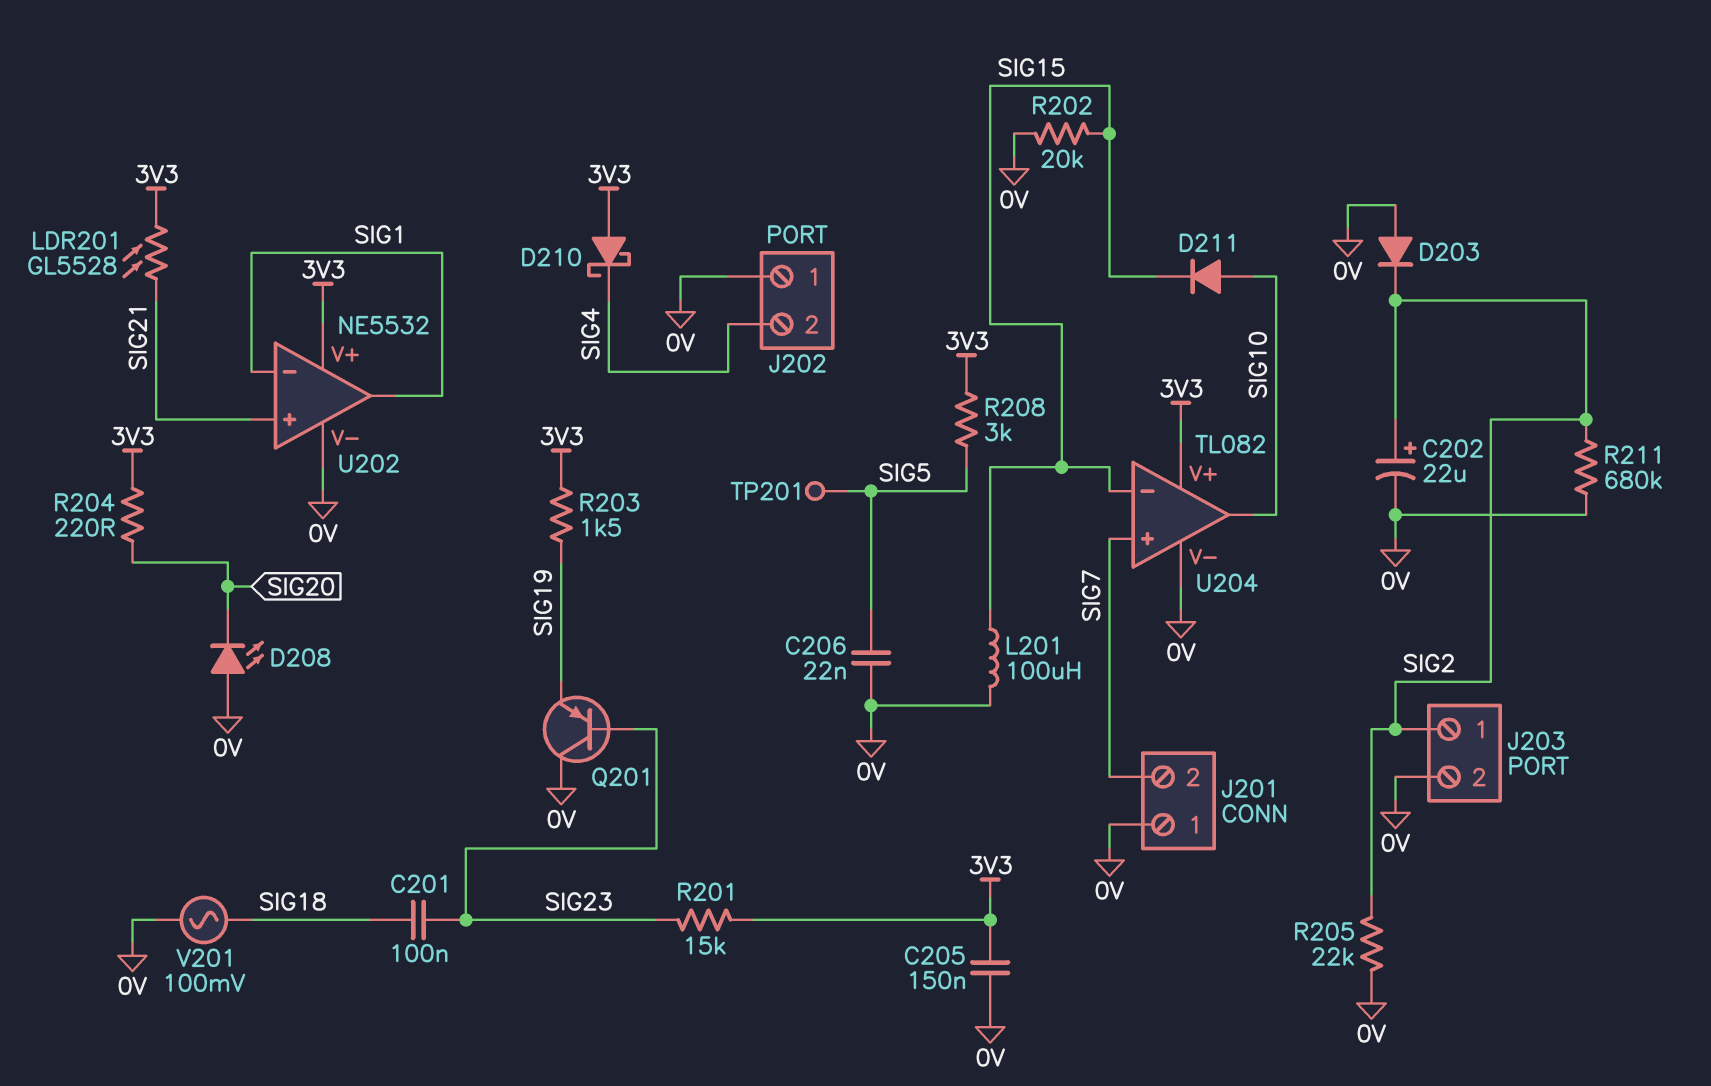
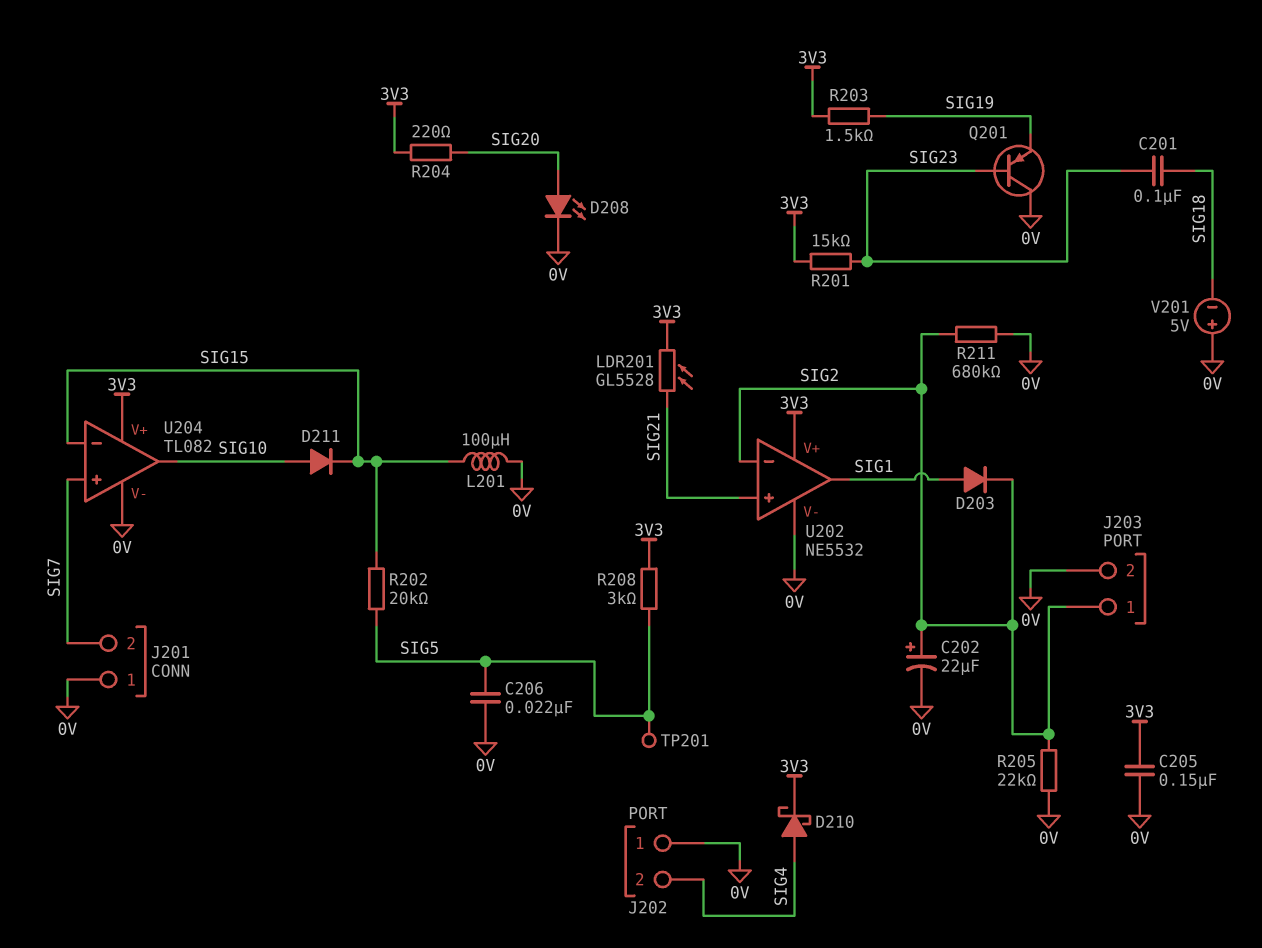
D203: diode (A 0V, K SIG2) -> diode (A SIG1, K SIG2)
D208: LED (A 0V, K SIG20) -> LED (A SIG20, K 0V)
D210: schottky (A 3V3, K SIG4) -> schottky (A SIG4, K 3V3)
R202: 20k (0V, SIG15) -> 20k (SIG5, SIG15)
U202 pin in-: SIG1 -> SIG2
V201: AC 100mV (0V, SIG18) -> 5V (plus 0V, minus SIG18)

